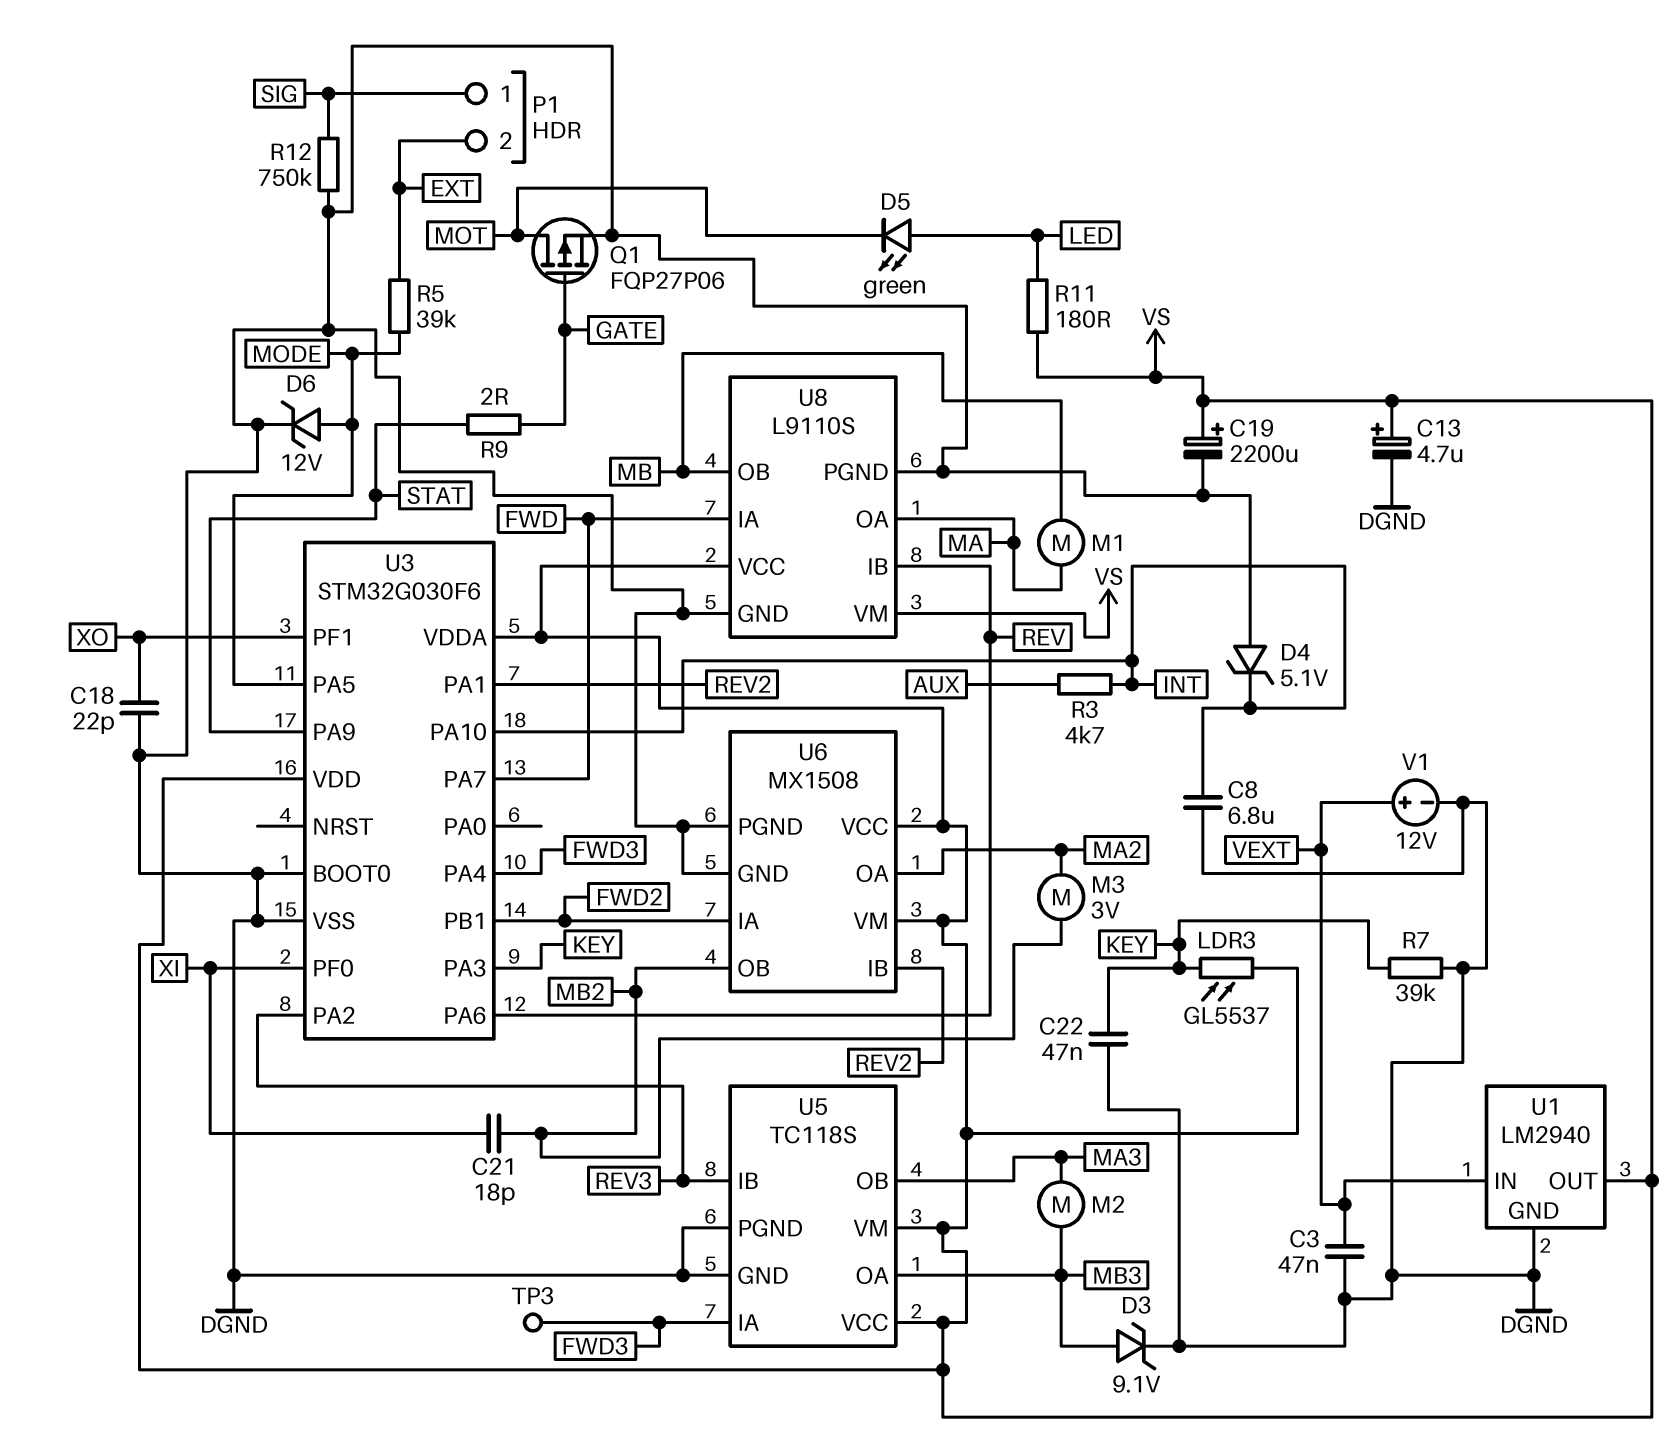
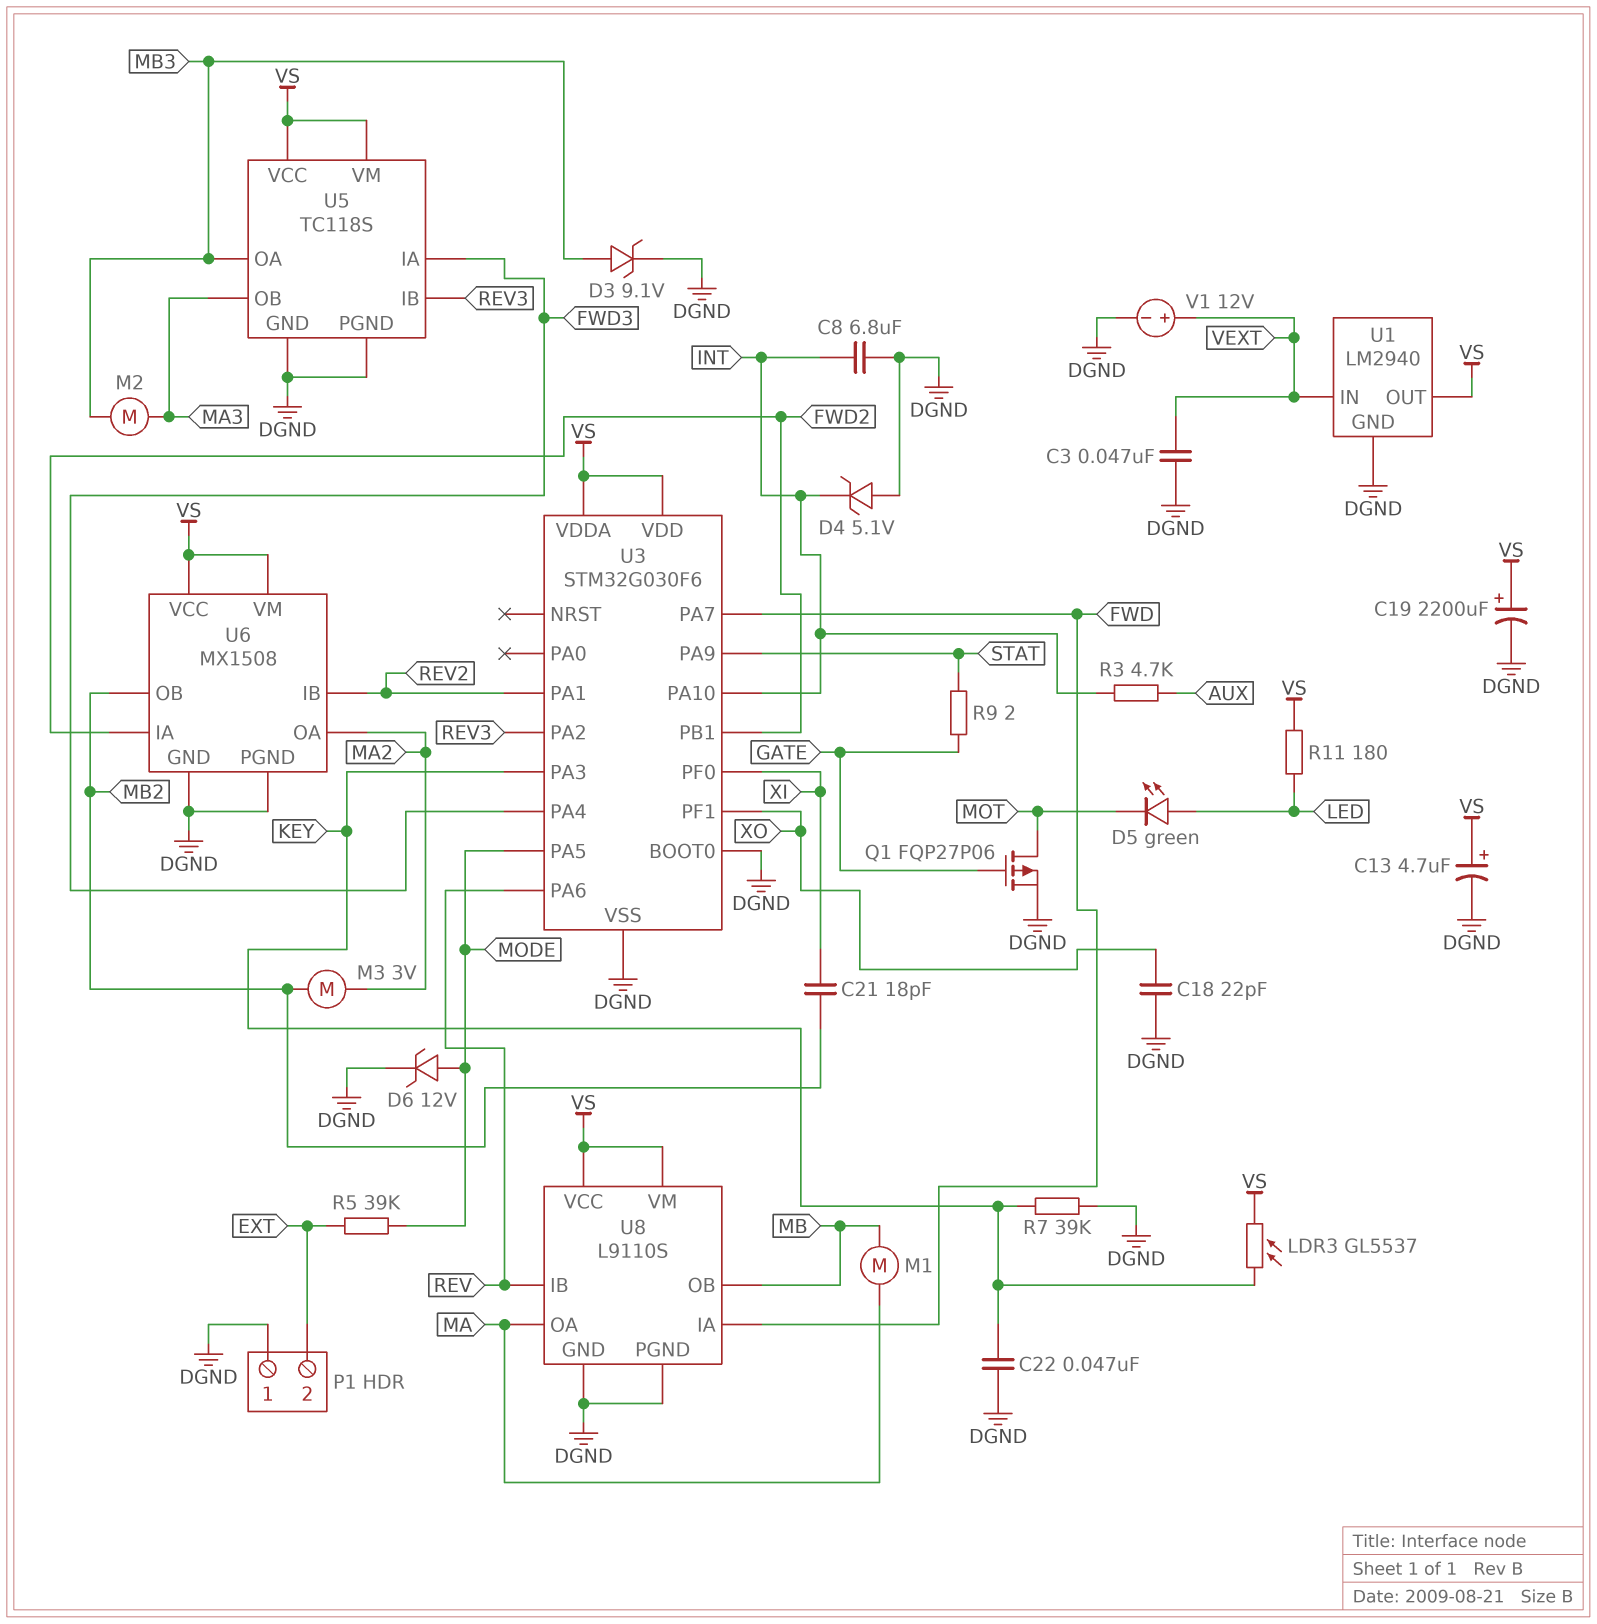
P1 pin 1: SIG -> DGND
R12: 750k (DGND, SIG) -> none
TP3: test point (FWD3) -> none

